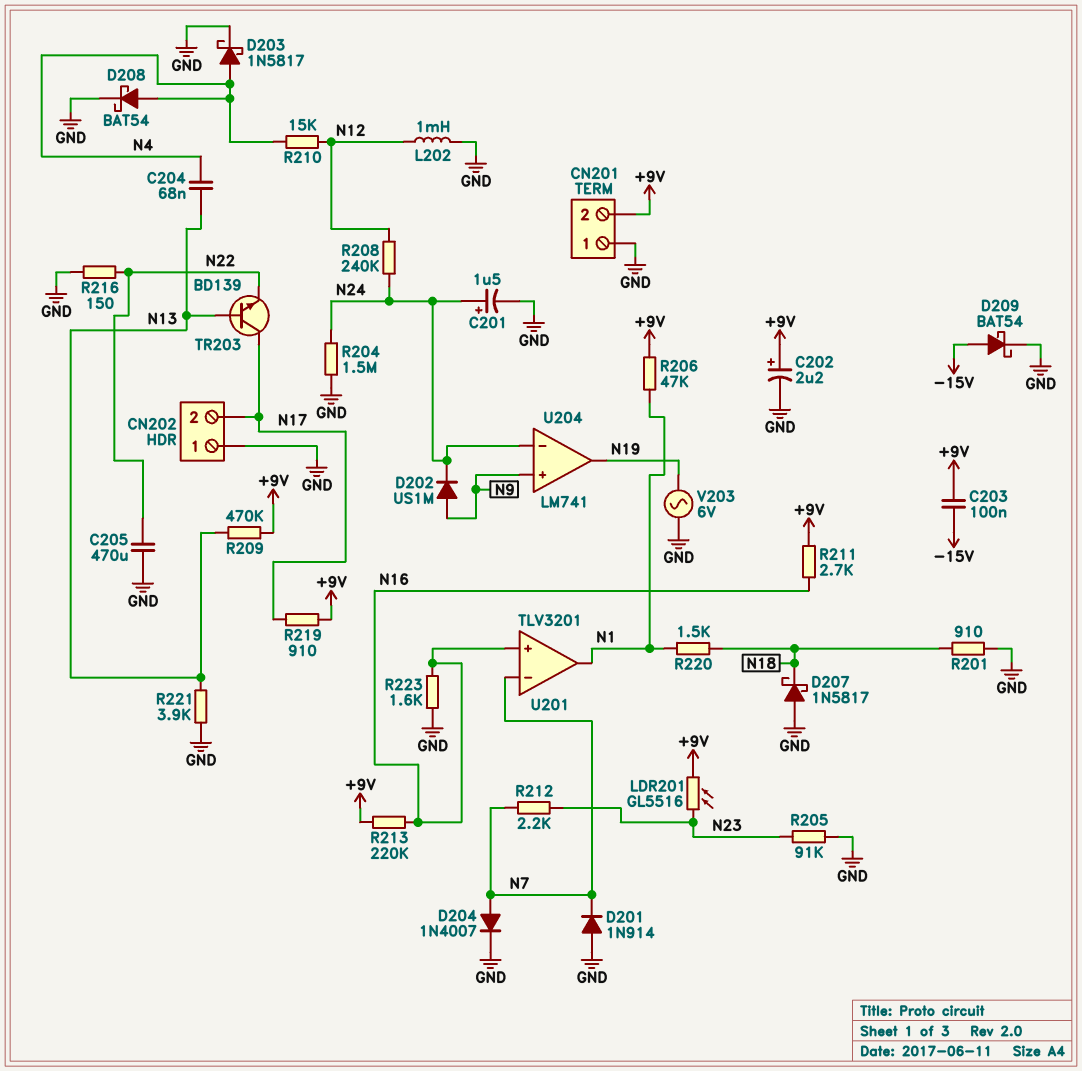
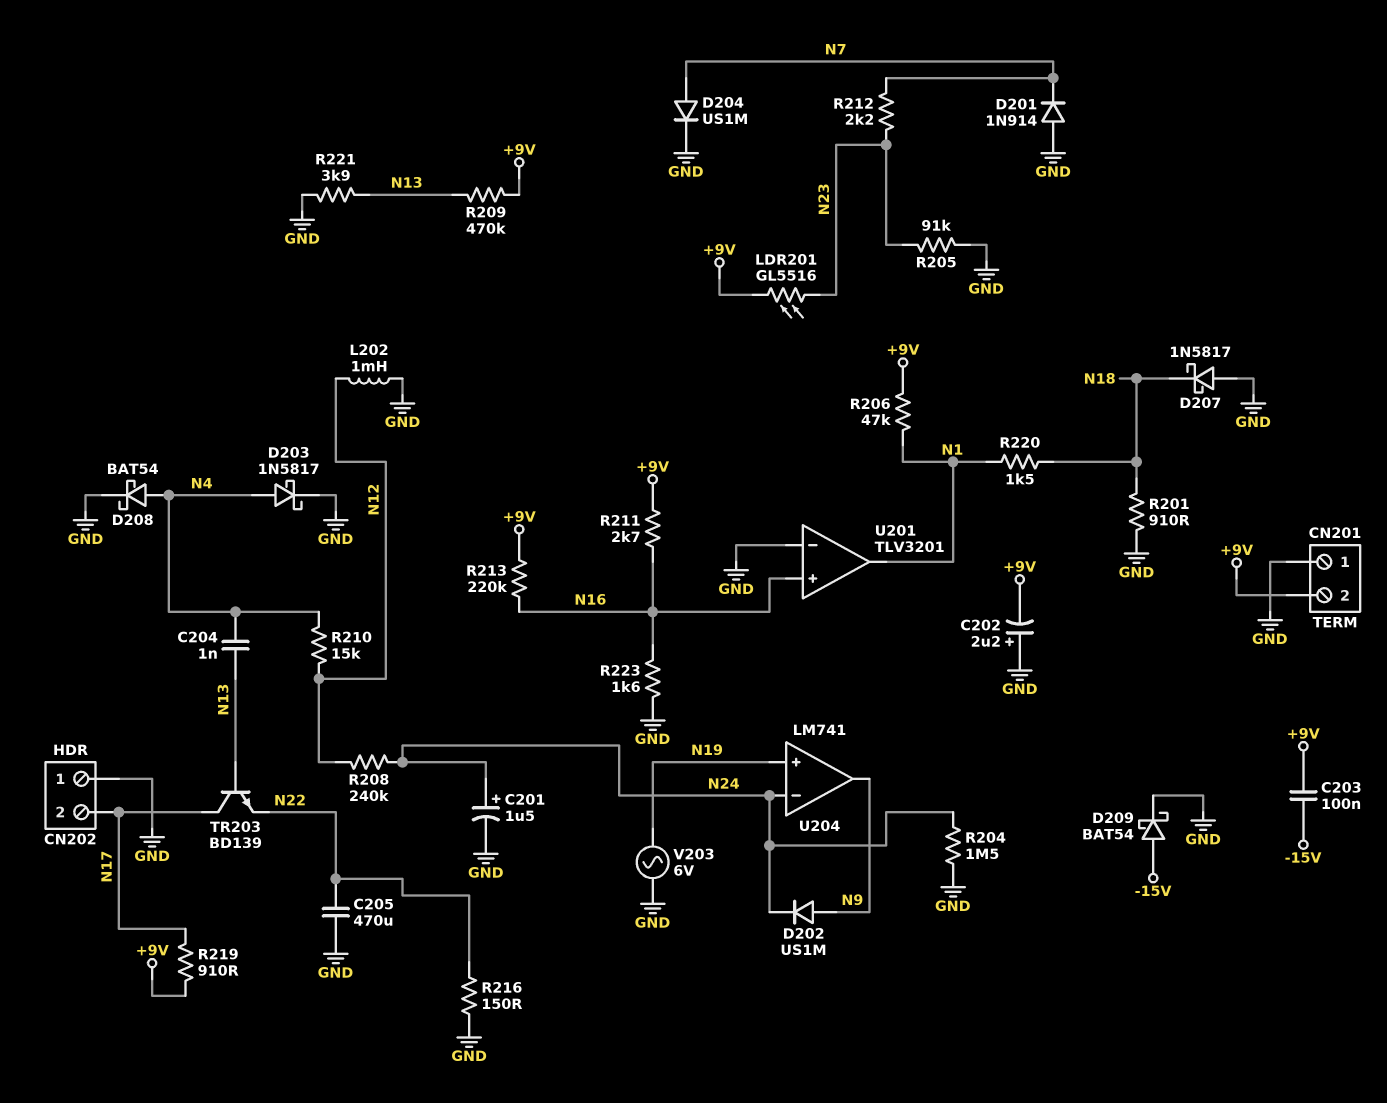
C202: 2.2uF (plus +9V, minus GND) -> 2.2uF (plus GND, minus +9V)
C204: 68nF (N4, N13) -> 1nF (N4, N13)
D204: diode 1N4007 (A N7, K GND) -> diode US1M (A N7, K GND)
U201 pin in-: N7 -> GND
U204 pin in+: N9 -> N19
U204 pin out: N19 -> N9

